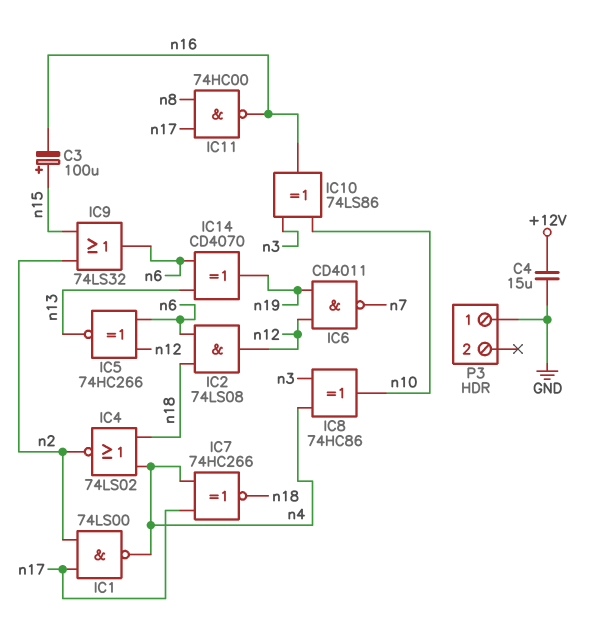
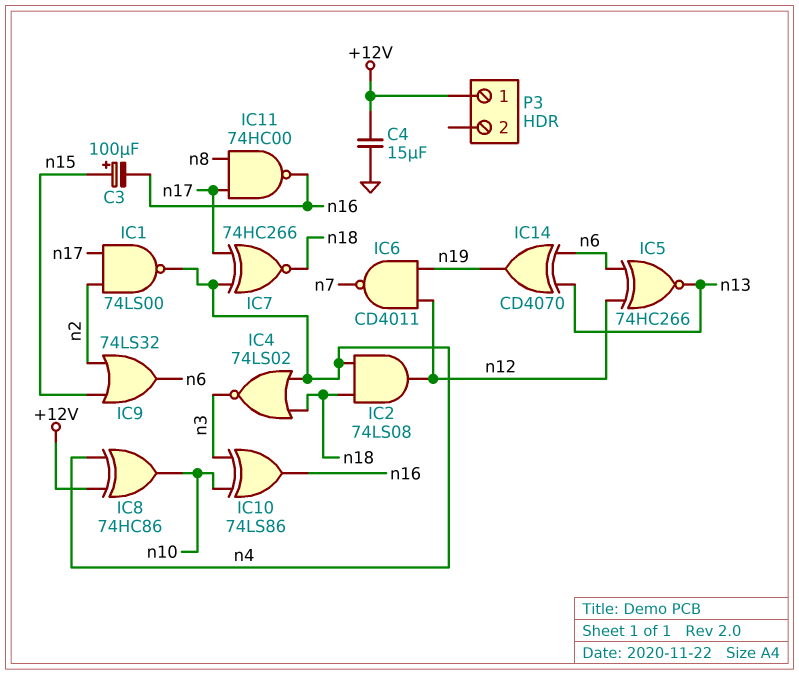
IC2: AND 74LS08 (in n6, in n18, out n12) -> AND 74LS08 (in n4, in n18, out n12)
IC4: NOR 74LS02 (in n4, in n18, out n2) -> NOR 74LS02 (in n4, in n18, out n3)
IC8: XOR 74HC86 (in n3, in n4, out n10) -> XOR 74HC86 (in +12V, in n4, out n10)
P3 pin 1: GND -> +12V

